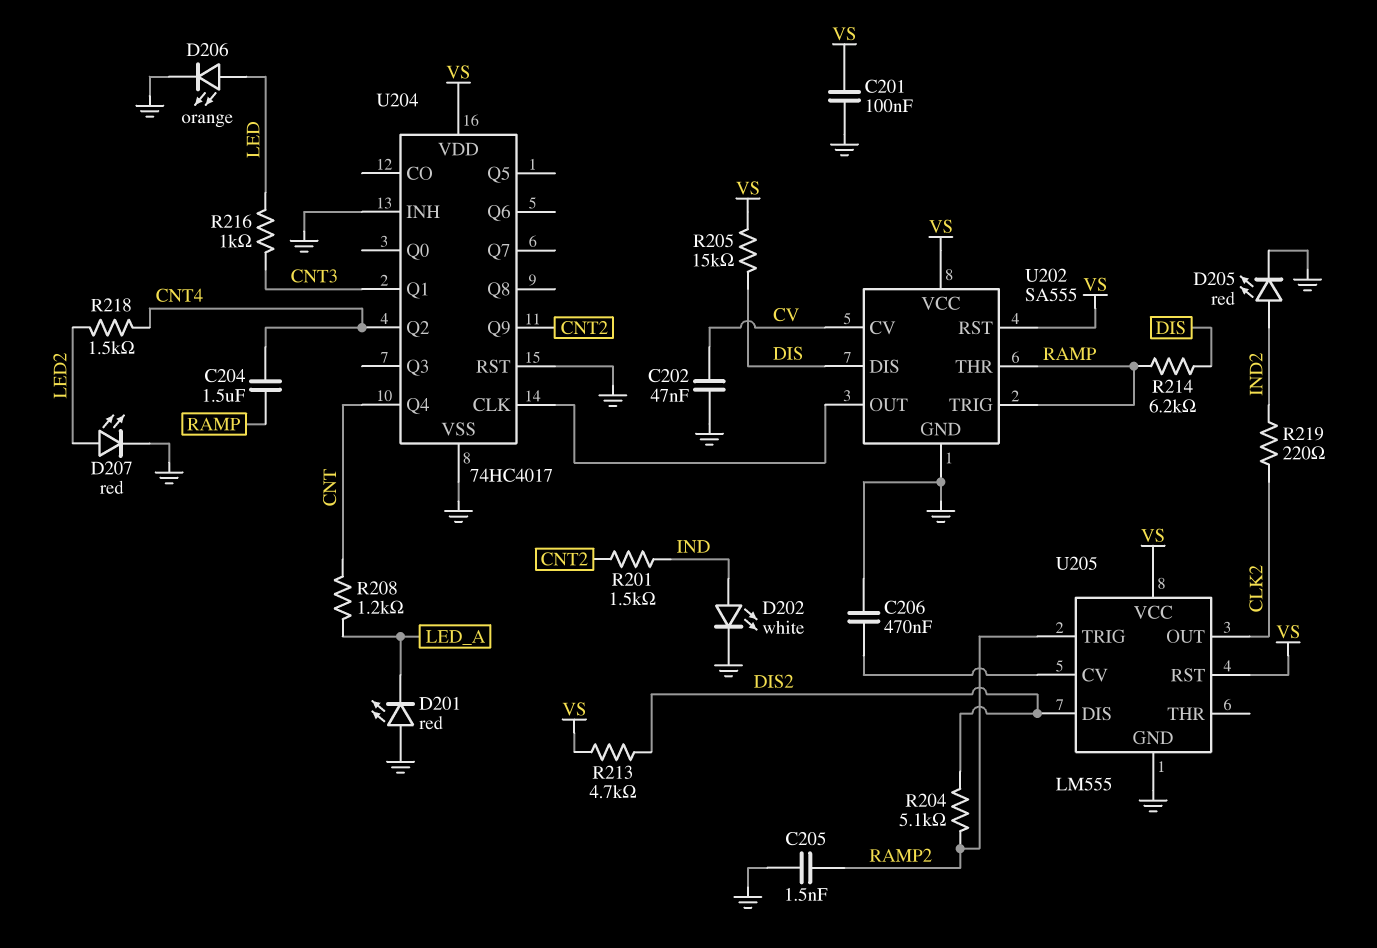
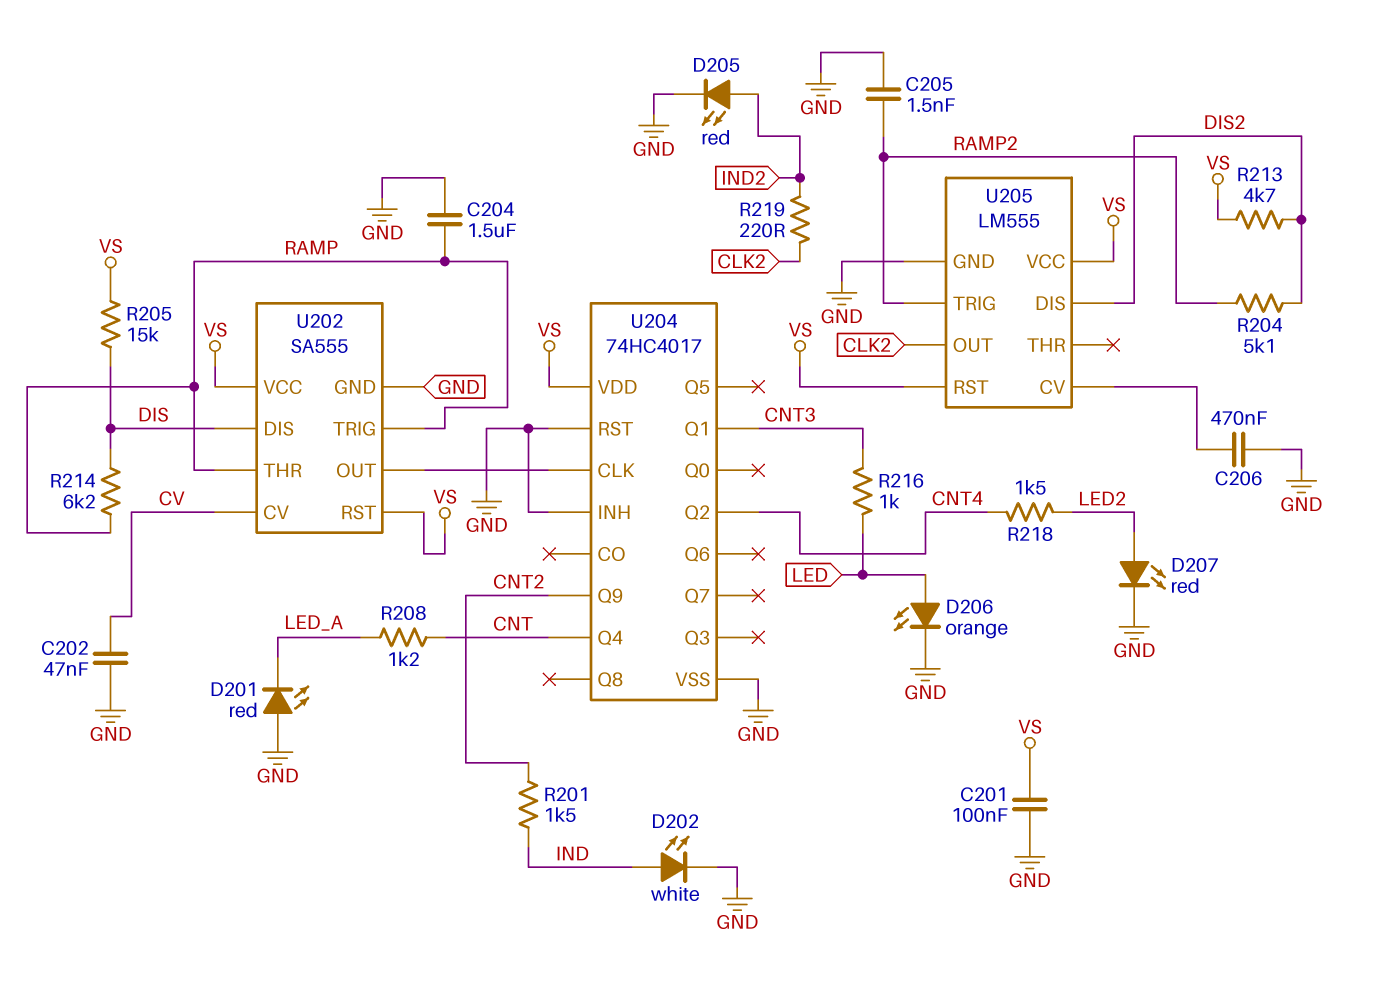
C204: 1.5uF (CNT4, RAMP) -> 1.5uF (GND, RAMP)

